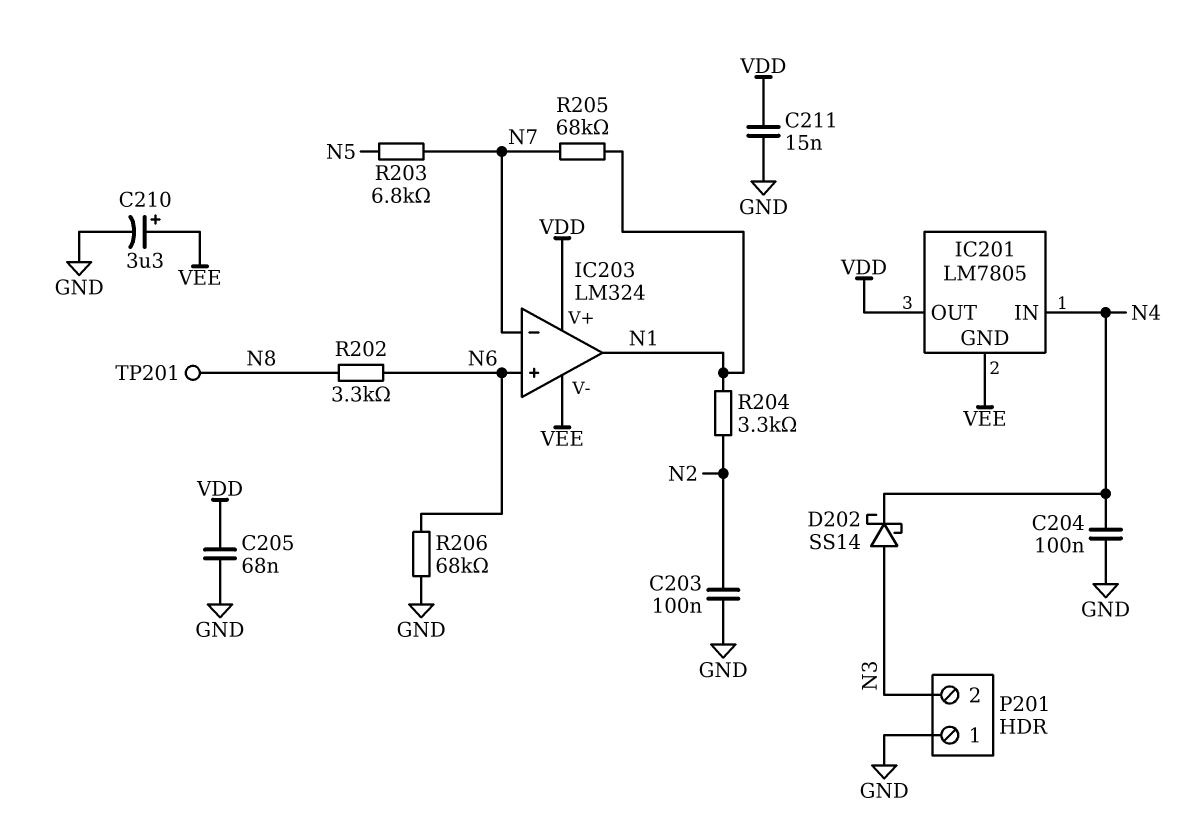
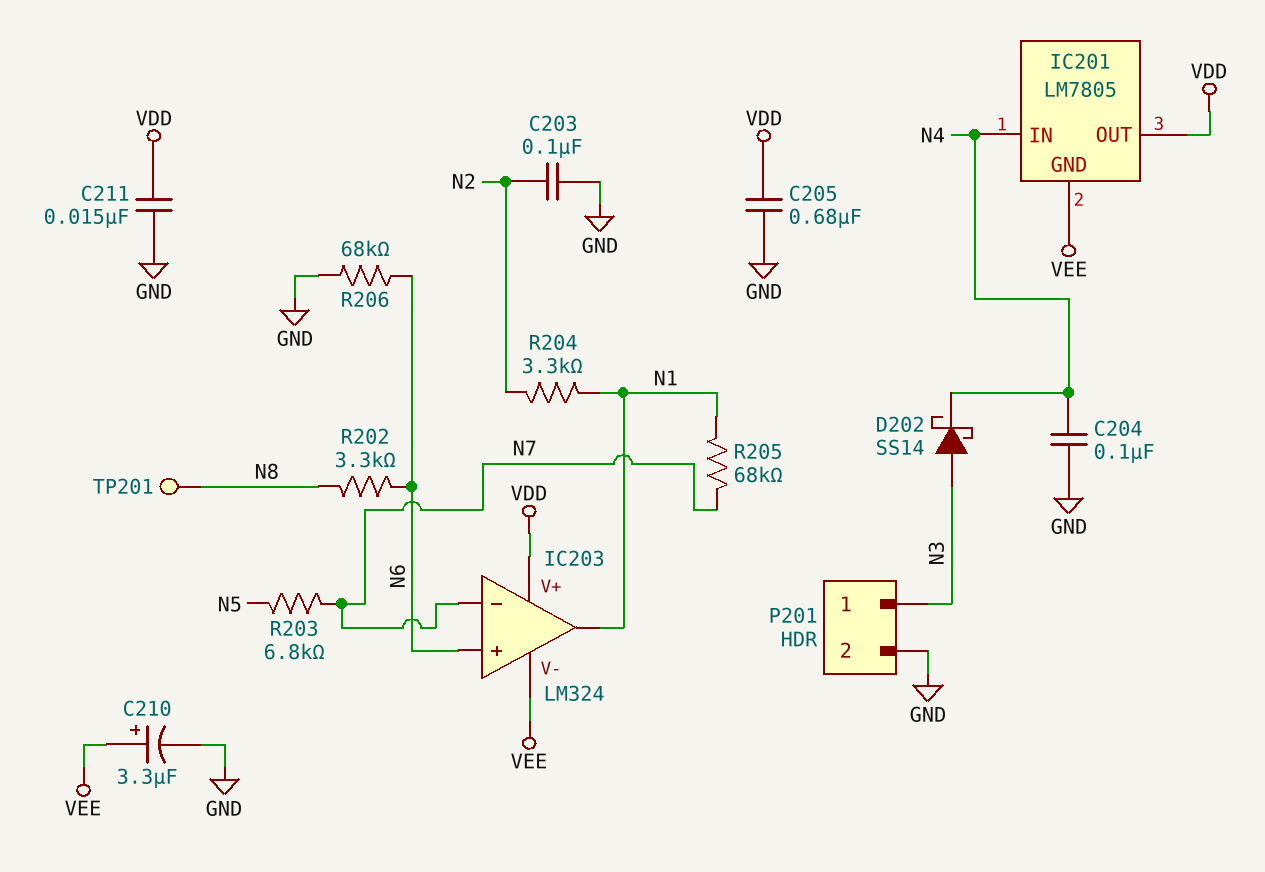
C205: 68nF (GND, VDD) -> 680nF (GND, VDD)
P201 pin 1: GND -> N3
P201 pin 2: N3 -> GND

